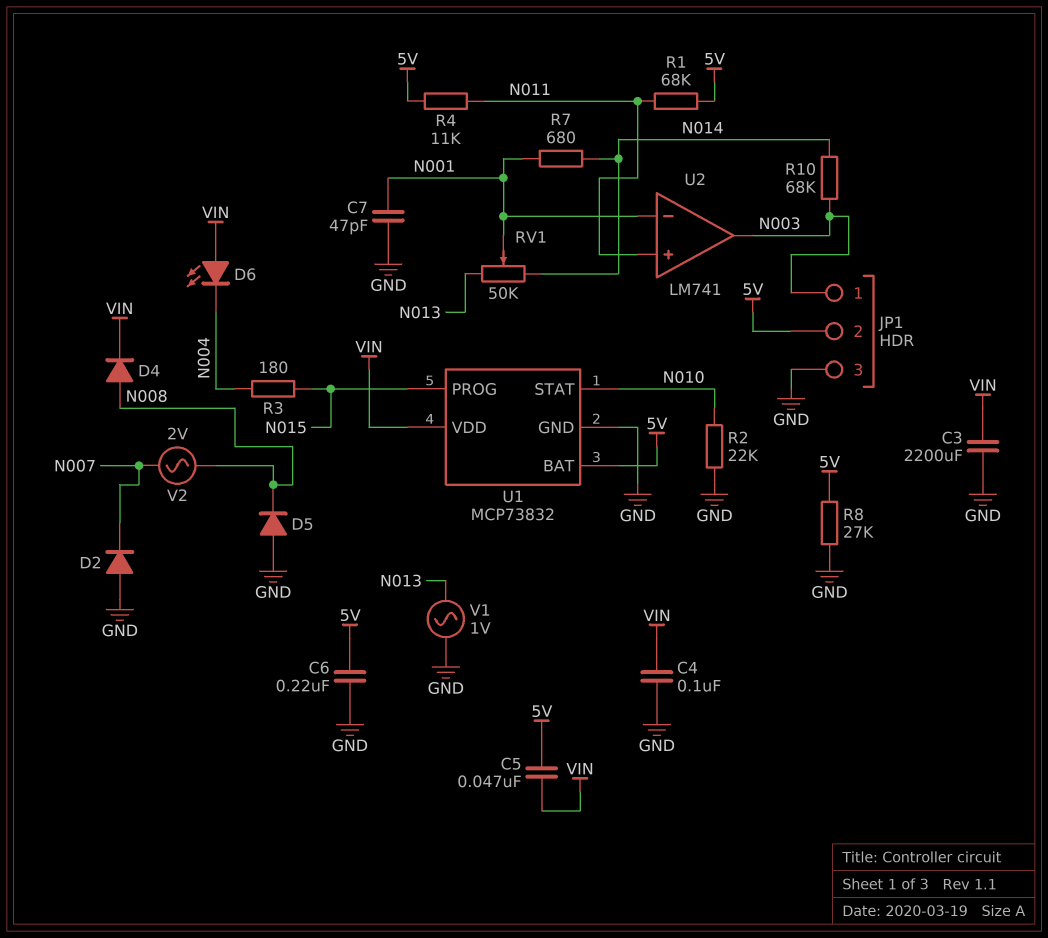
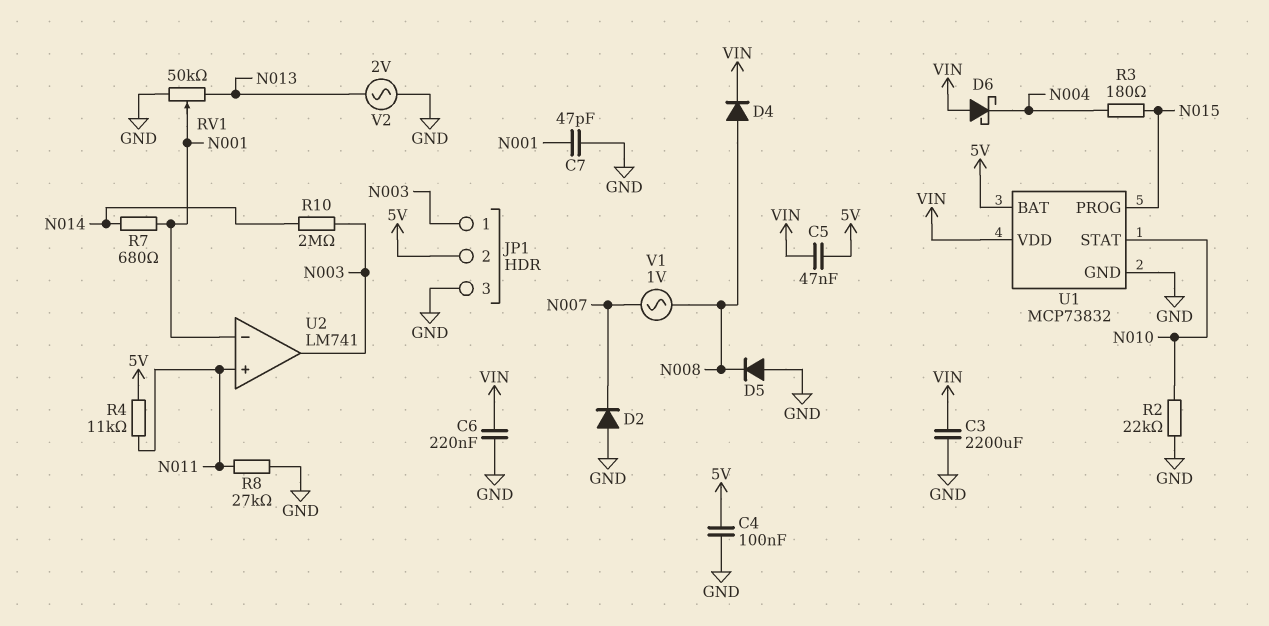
C4: 100nF (GND, VIN) -> 100nF (5V, GND)
C6: 220nF (5V, GND) -> 220nF (GND, VIN)
D6: LED (A VIN, K N004) -> schottky (A VIN, K N004)
R1: 68k (5V, N011) -> none
R8: 27k (5V, GND) -> 27k (GND, N011)
R10: 68k (N003, N014) -> 2M (N003, N014)
RV1: 50k (N013, N014, wiper N001) -> 50k (GND, N013, wiper N001)
V1: AC 1V (GND, N013) -> AC 1V (N007, N008)
V2: AC 2V (N007, N008) -> AC 2V (GND, N013)

